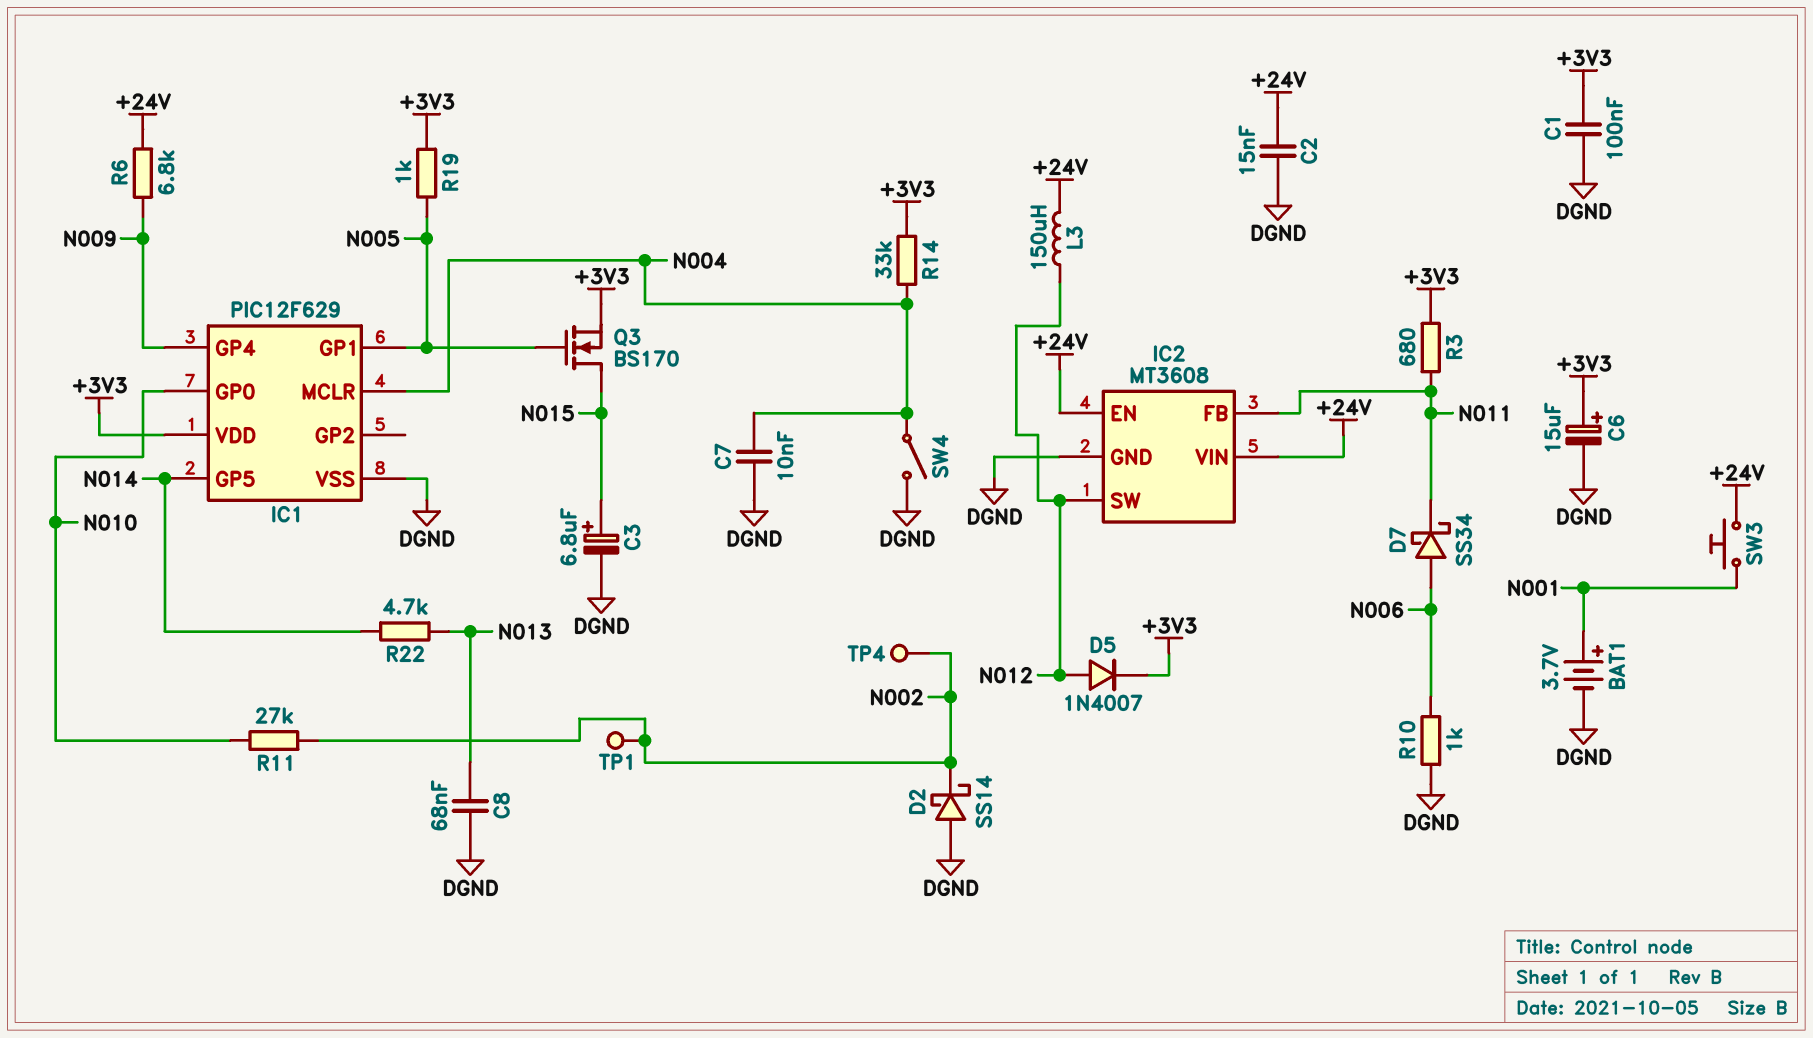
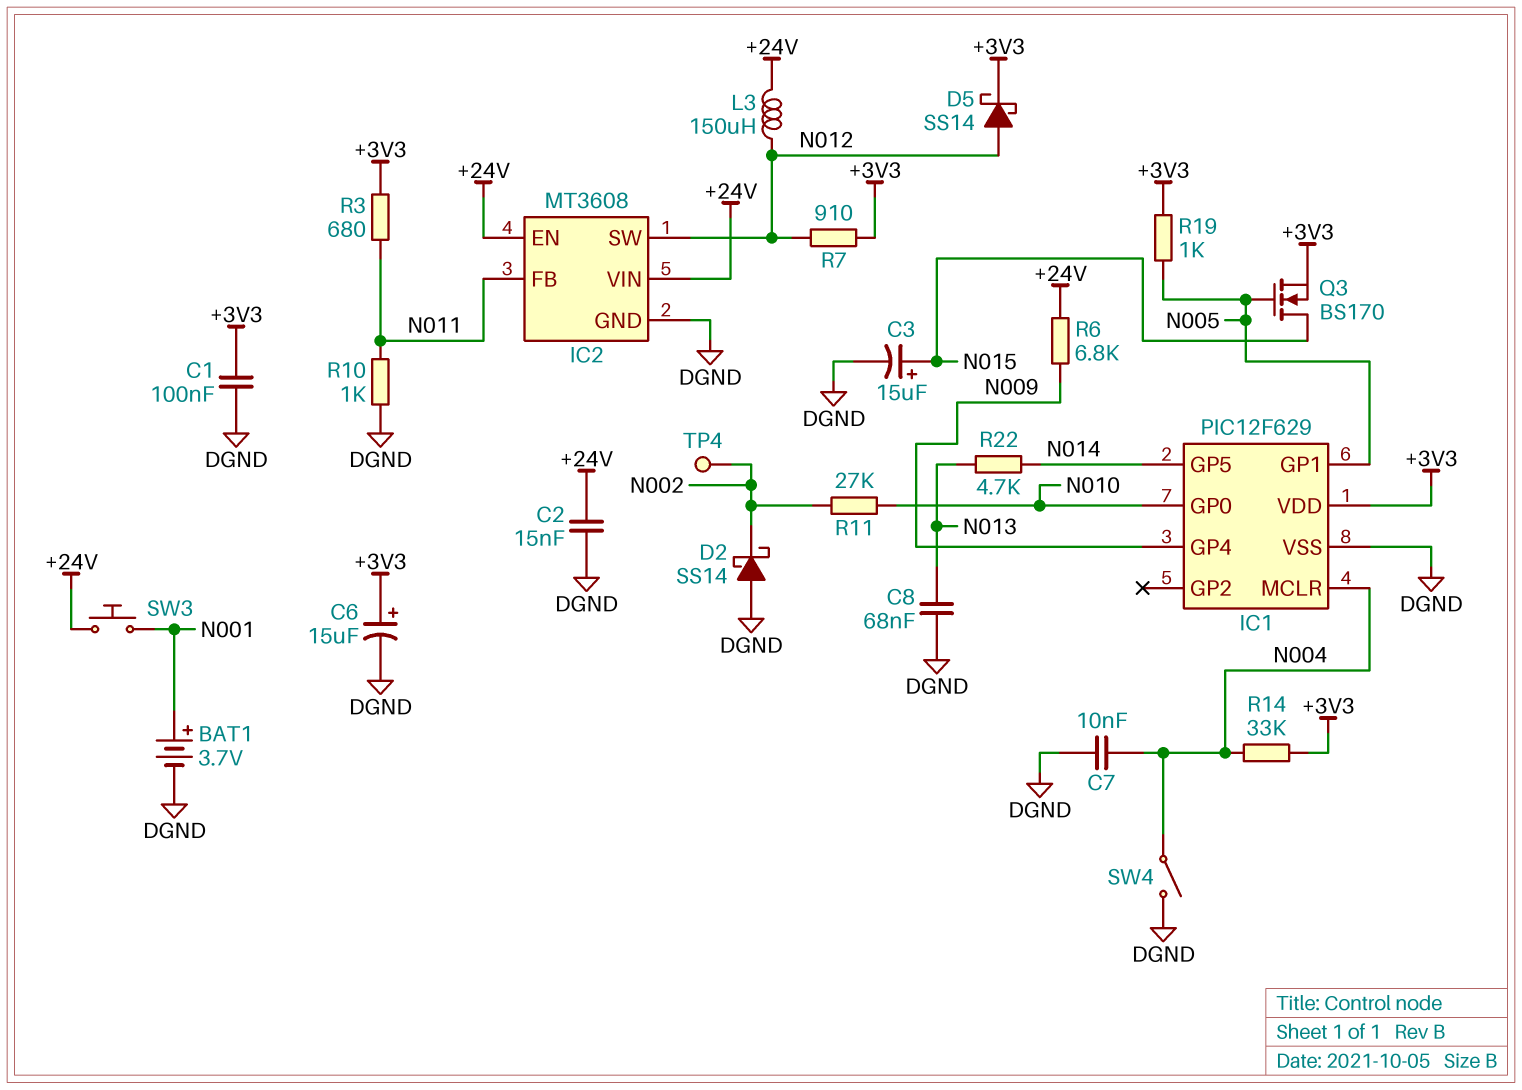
C3: 6.8uF (plus N015, minus DGND) -> 15uF (plus N015, minus DGND)
D5: diode 1N4007 (A N012, K +3V3) -> schottky SS14 (A N012, K +3V3)
D7: schottky SS34 (A N006, K N011) -> none
R7: none -> 910 (+3V3, N012)
R10: 1k (DGND, N006) -> 1k (DGND, N011)
TP1: test point (N002) -> none

